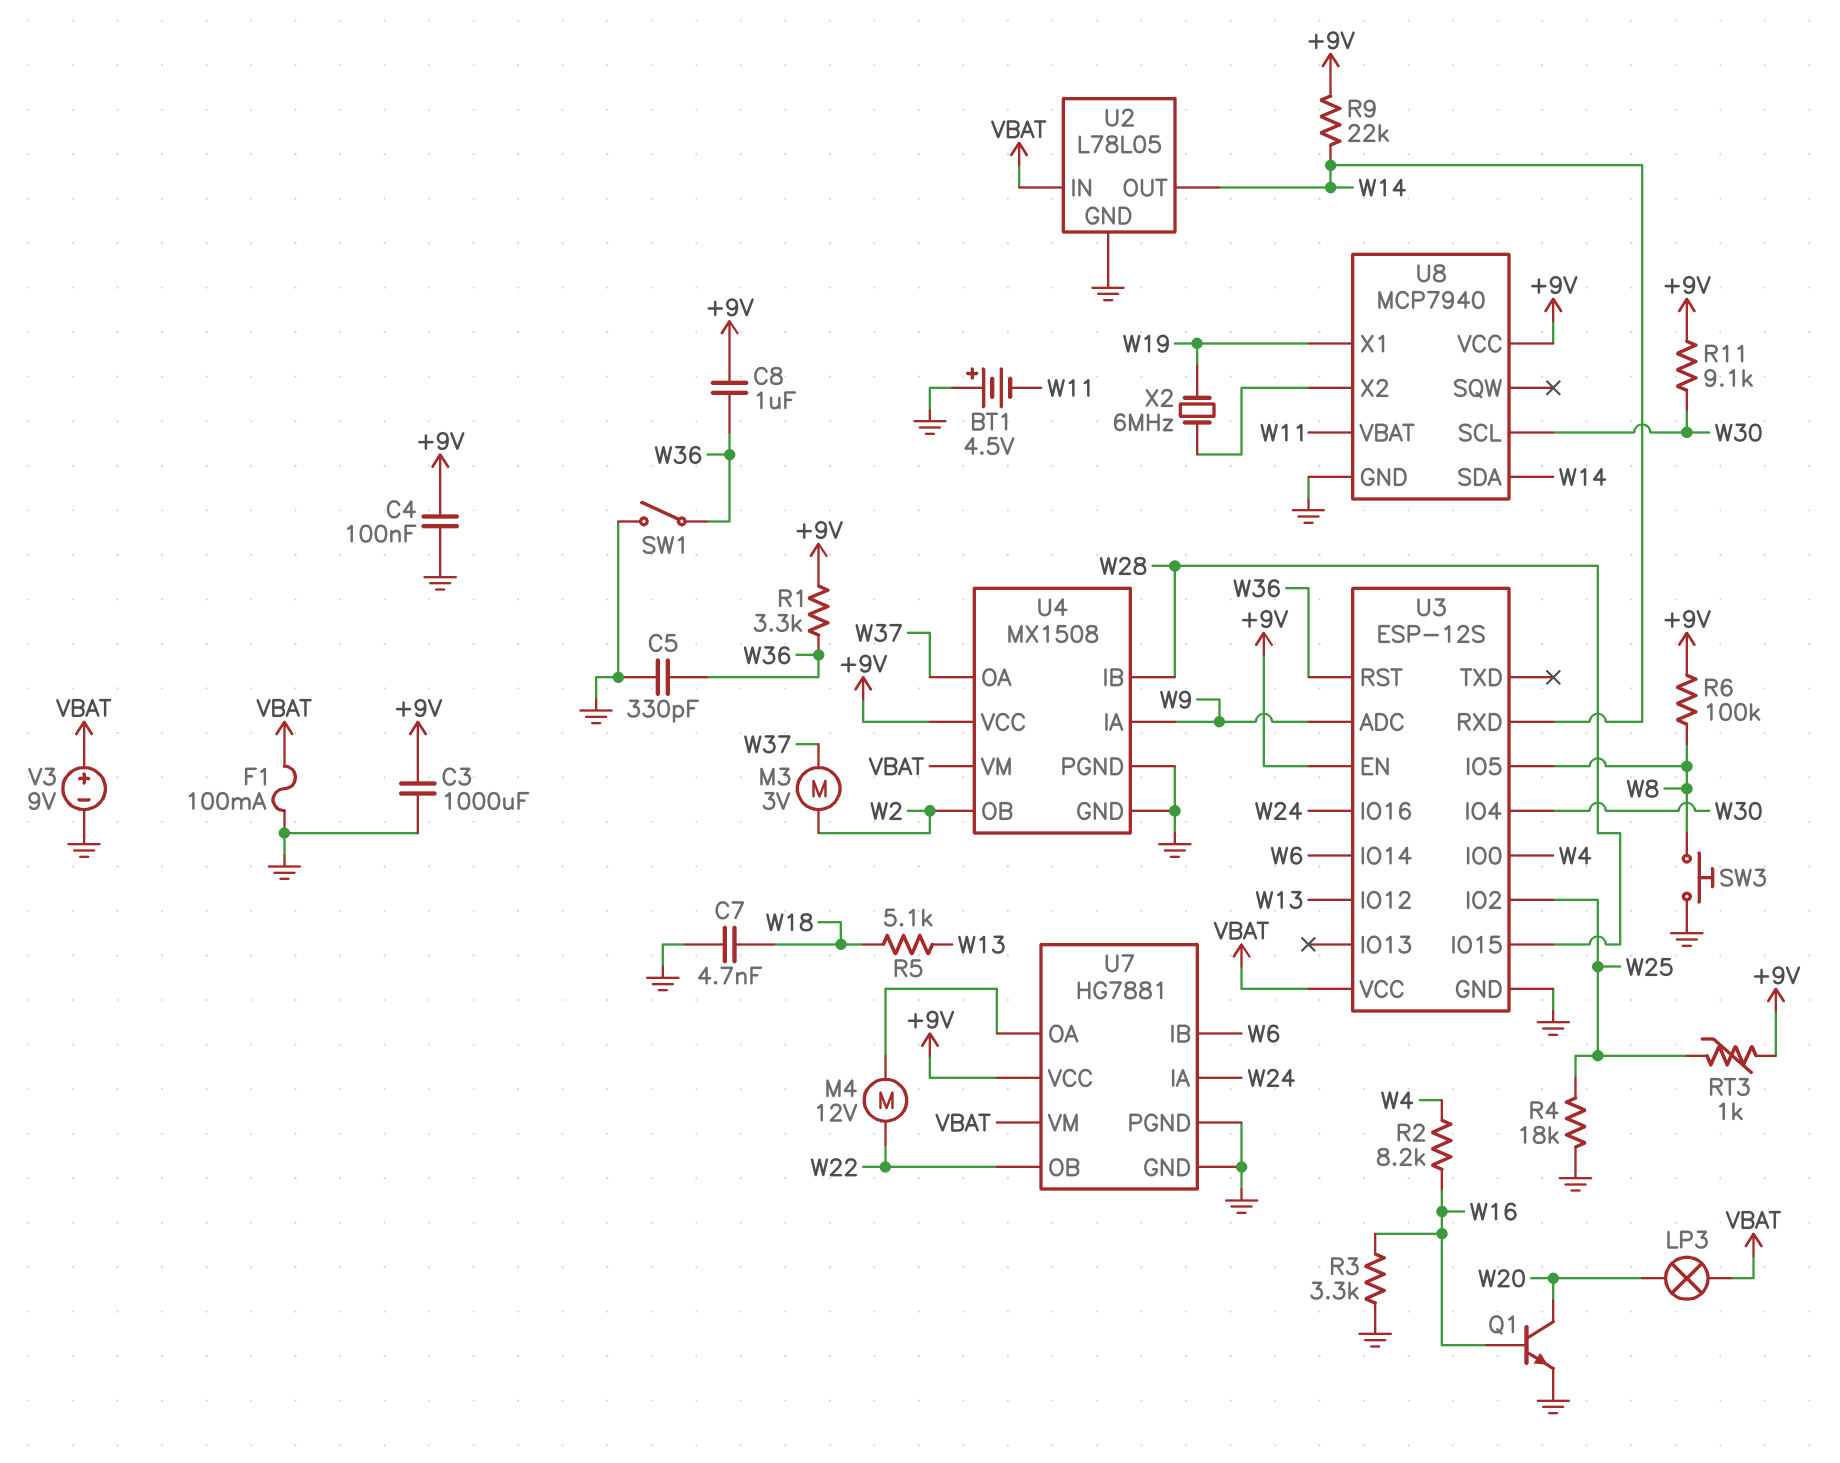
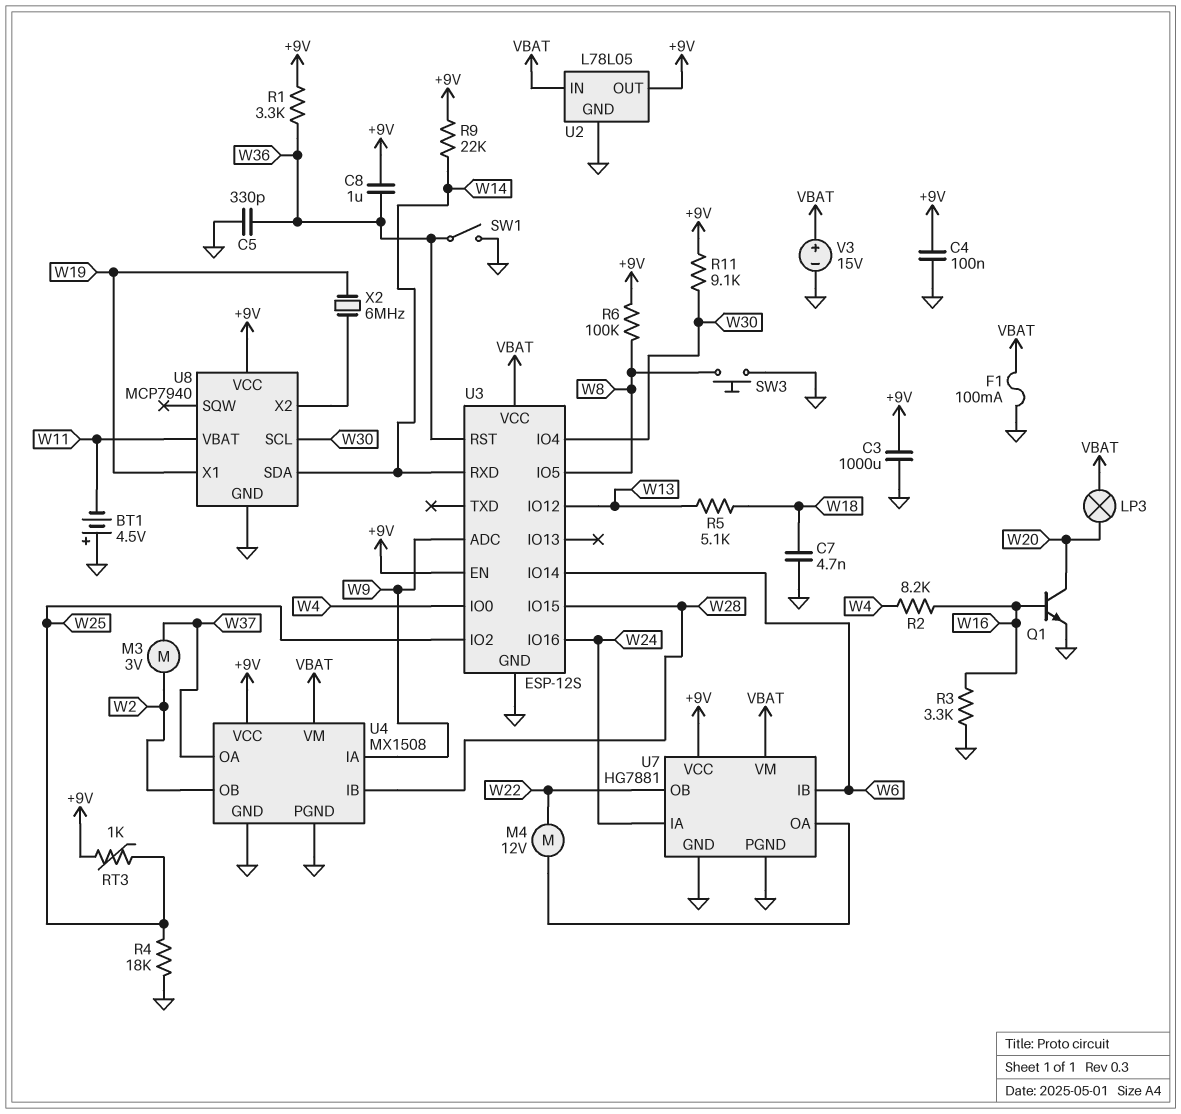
U2 pin OUT: W14 -> +9V
V3: 9V (plus VBAT, minus GND) -> 15V (plus VBAT, minus GND)

